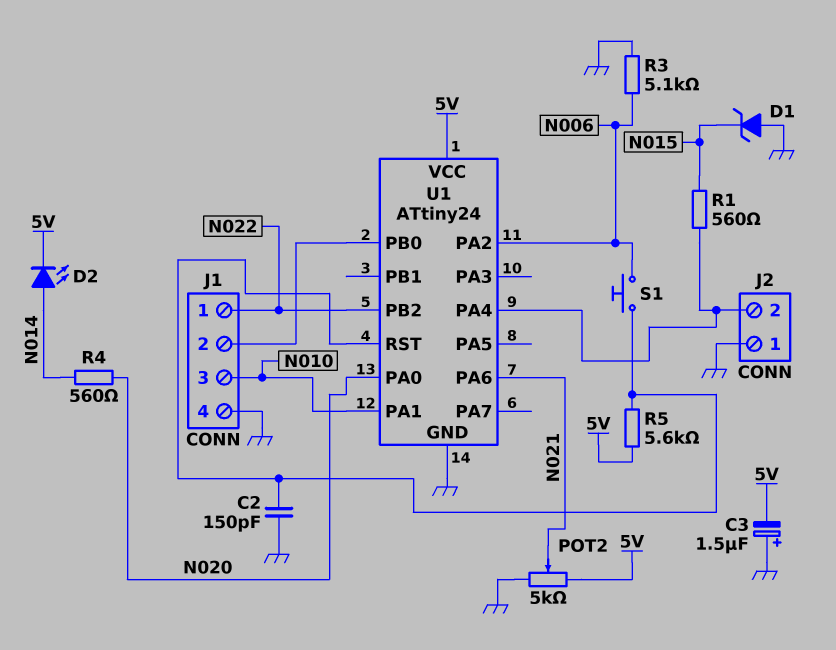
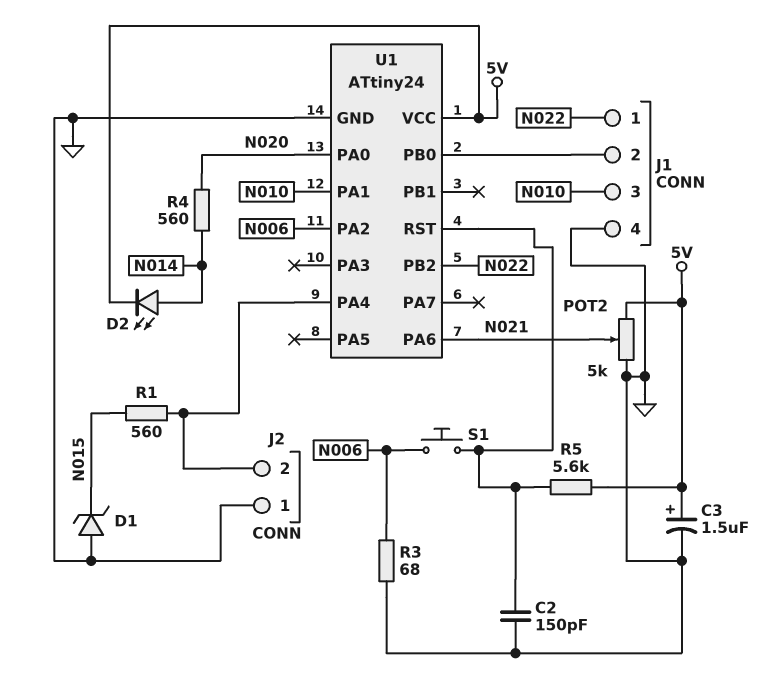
C3: 1.5uF (plus GND, minus 5V) -> 1.5uF (plus 5V, minus GND)
R3: 5.1k (GND, N006) -> 68 (GND, N006)

